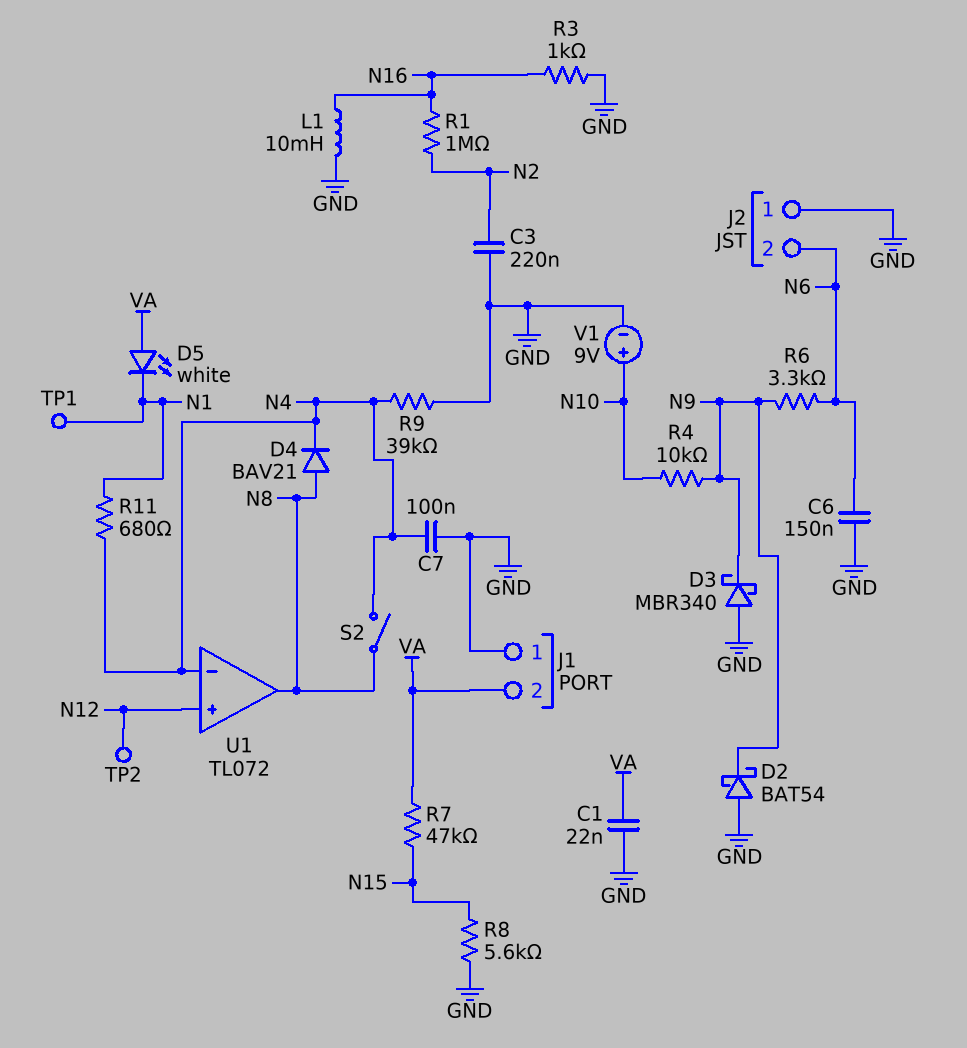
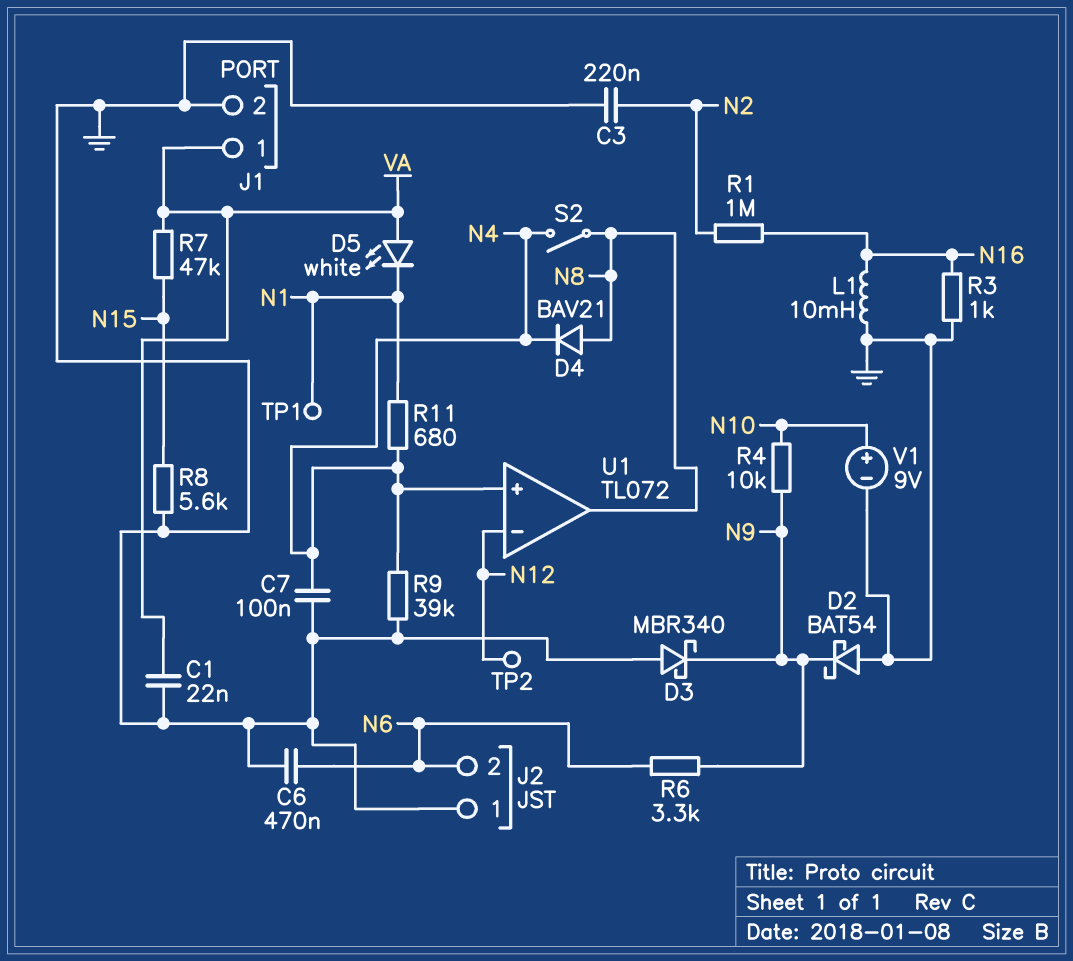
C6: 150nF (GND, N6) -> 470nF (GND, N6)
J1 pin 1: GND -> VA
J1 pin 2: VA -> GND
U1 pin in+: N12 -> N4
U1 pin in-: N4 -> N12

